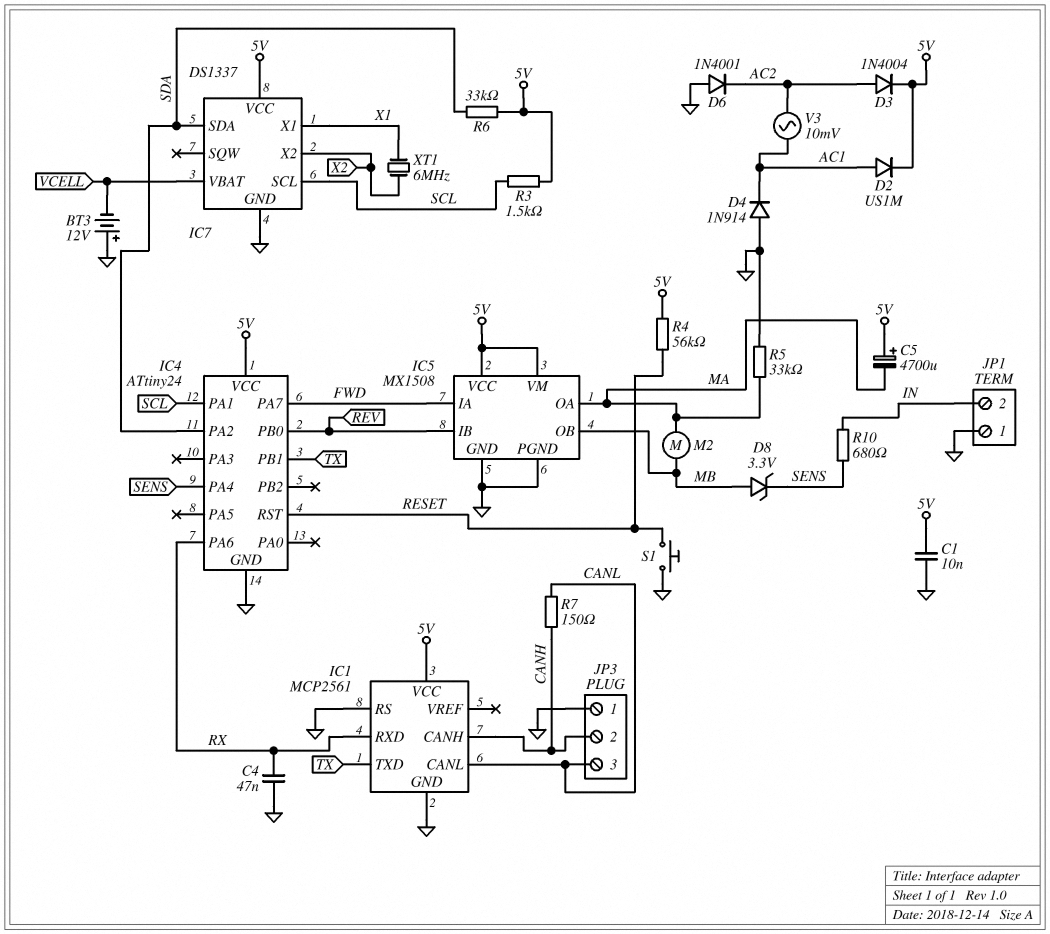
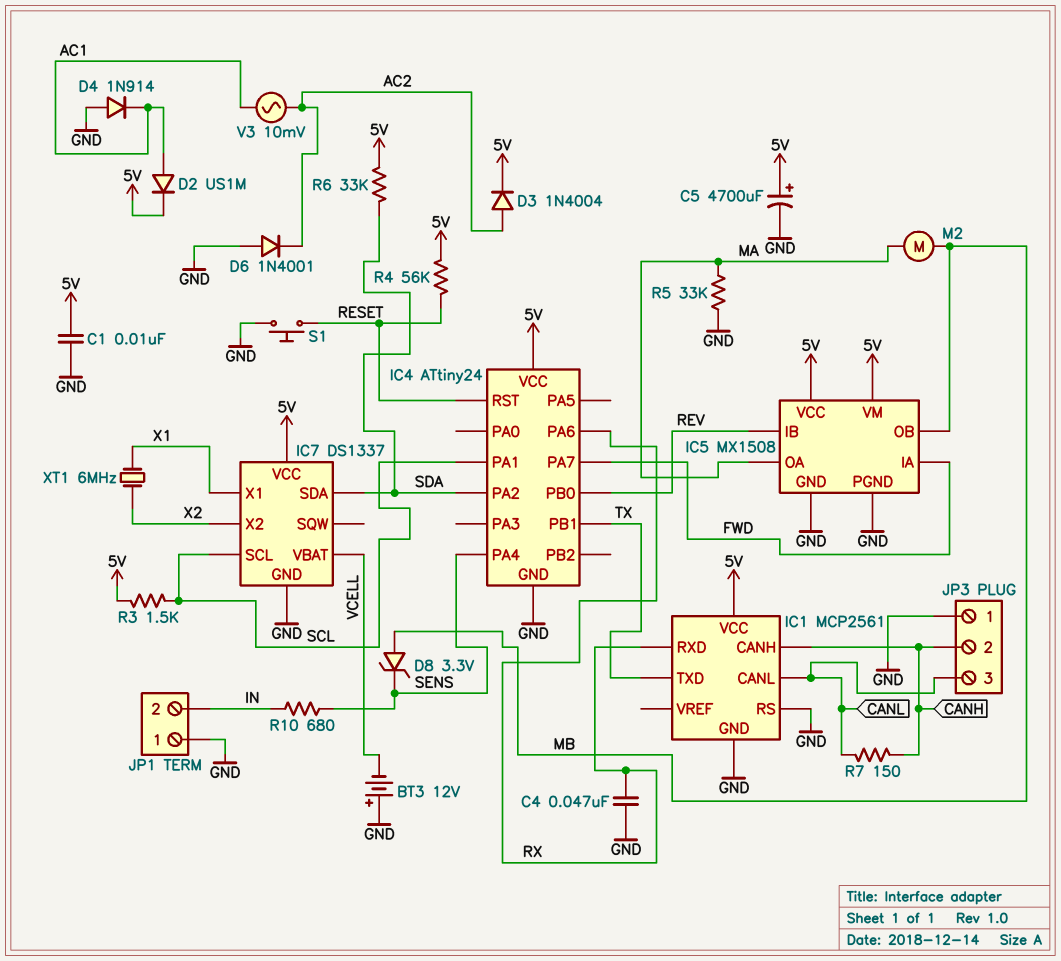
C5: 4700uF (plus 5V, minus MA) -> 4700uF (plus 5V, minus GND)

